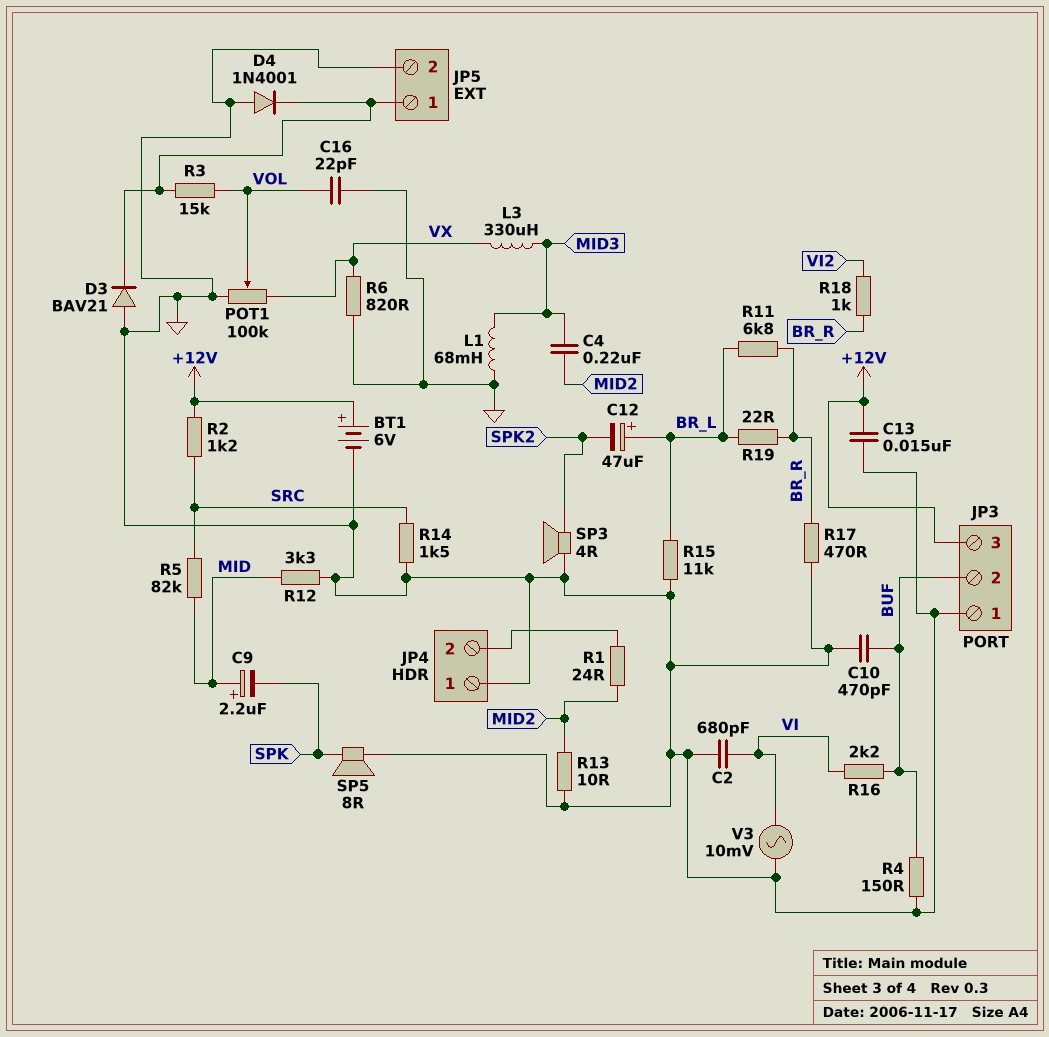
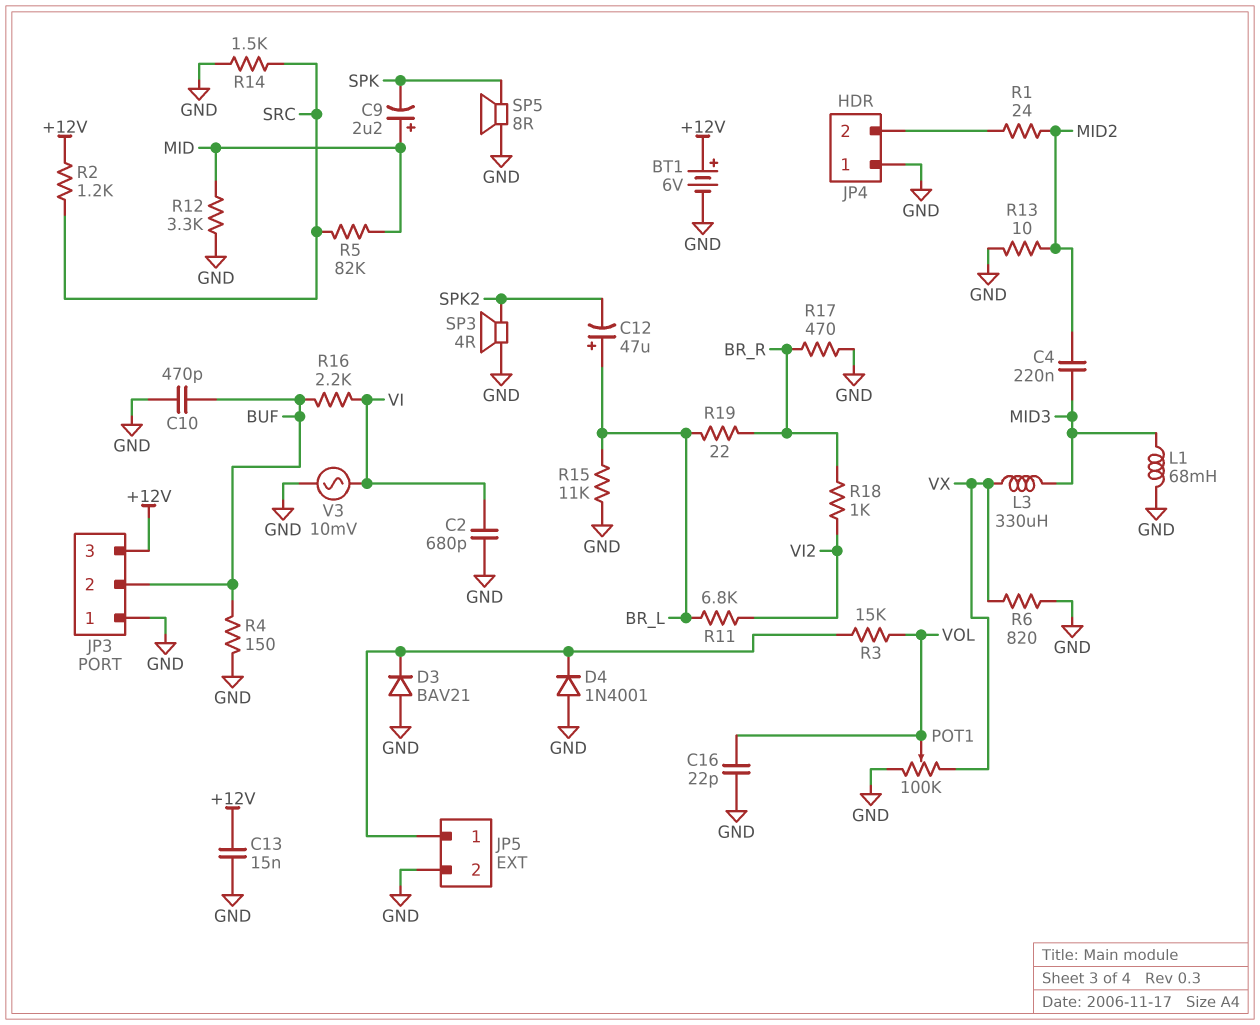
R11: 6.8k (BR_L, BR_R) -> 6.8k (BR_L, VI2)

